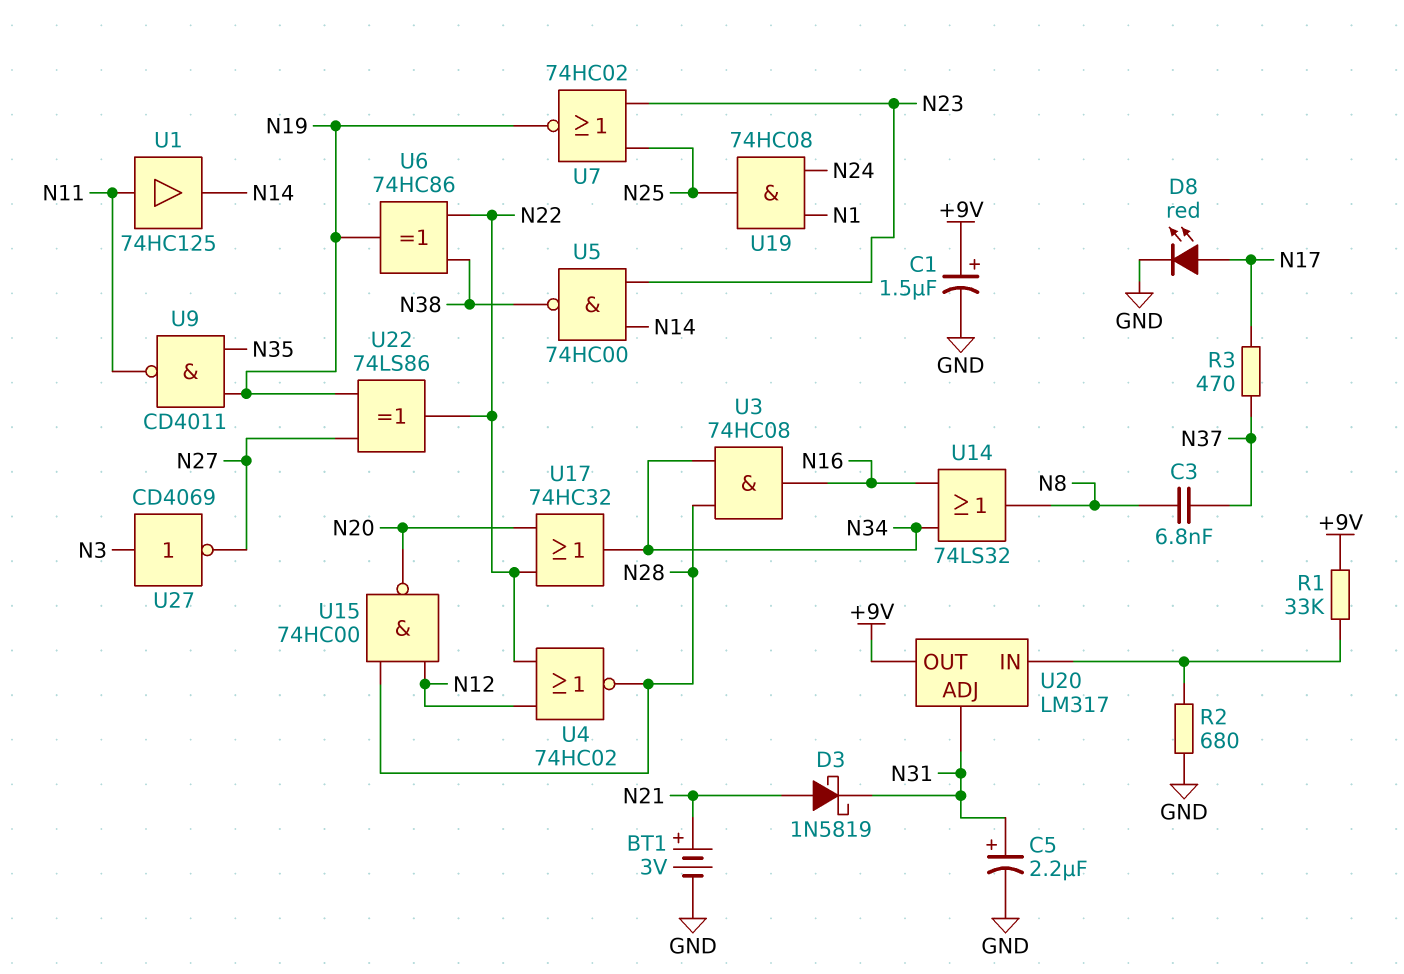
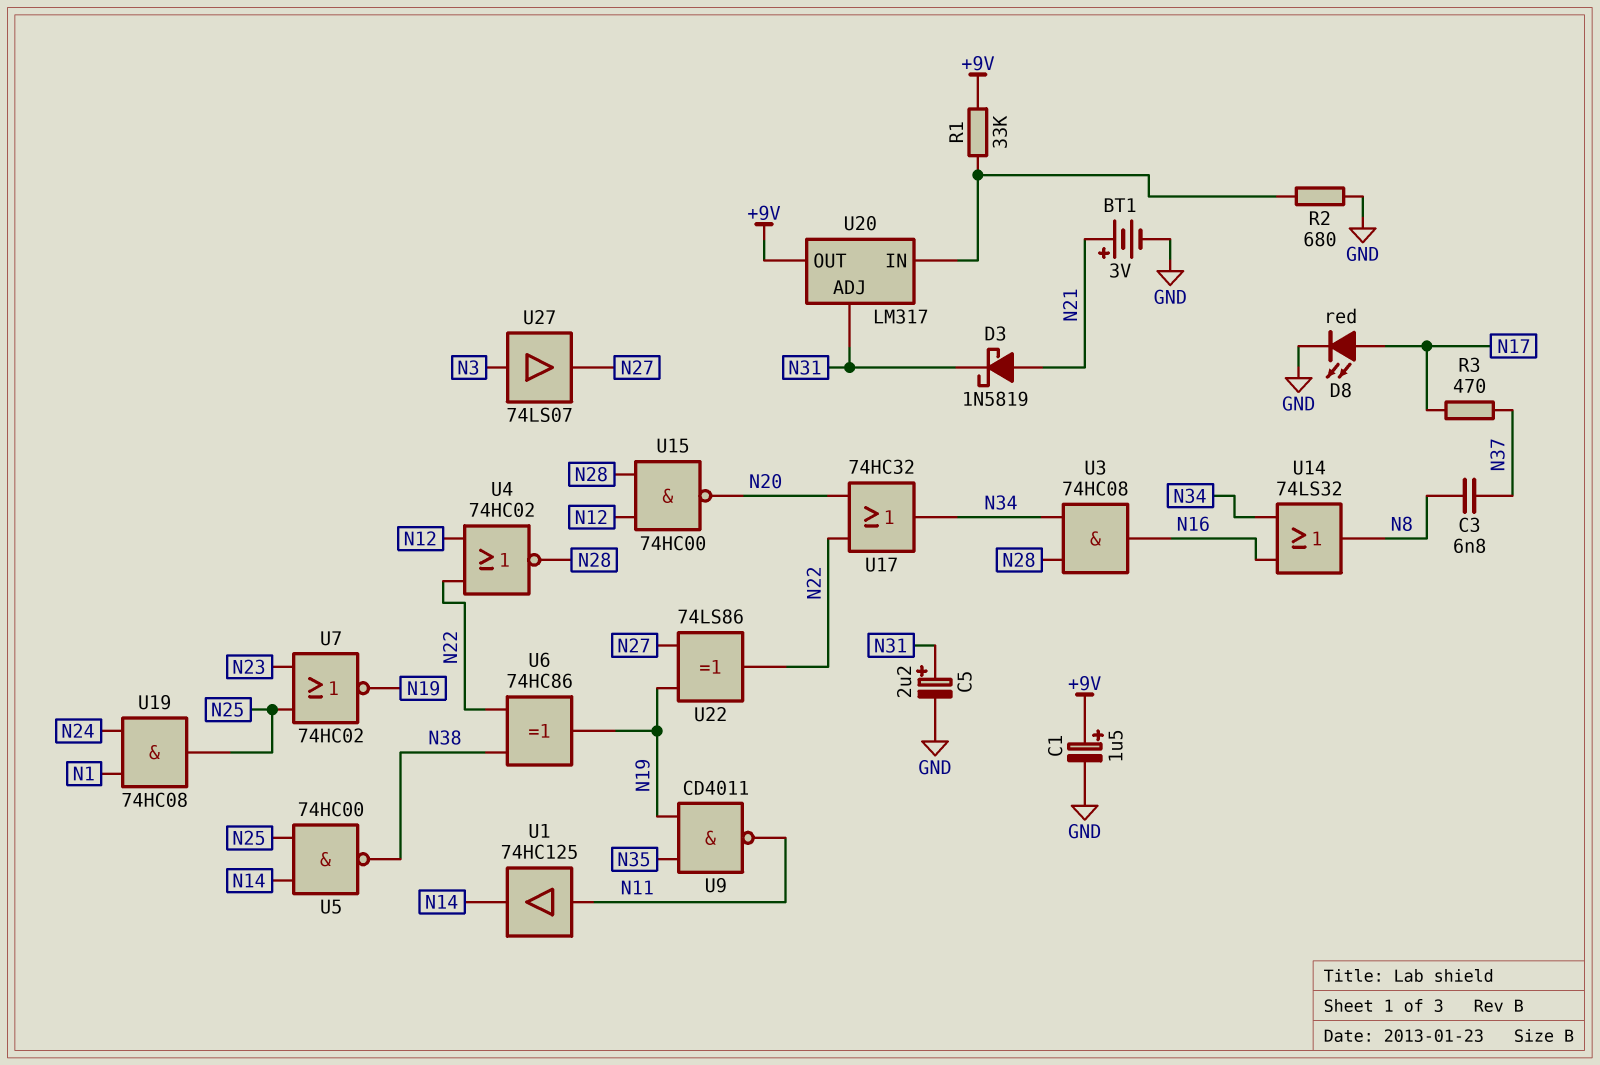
U5: NAND 74HC00 (in N14, in N23, out N38) -> NAND 74HC00 (in N14, in N25, out N38)
U27: NOT CD4069 (in N3, out N27) -> buffer 74LS07 (in N3, out N27)

